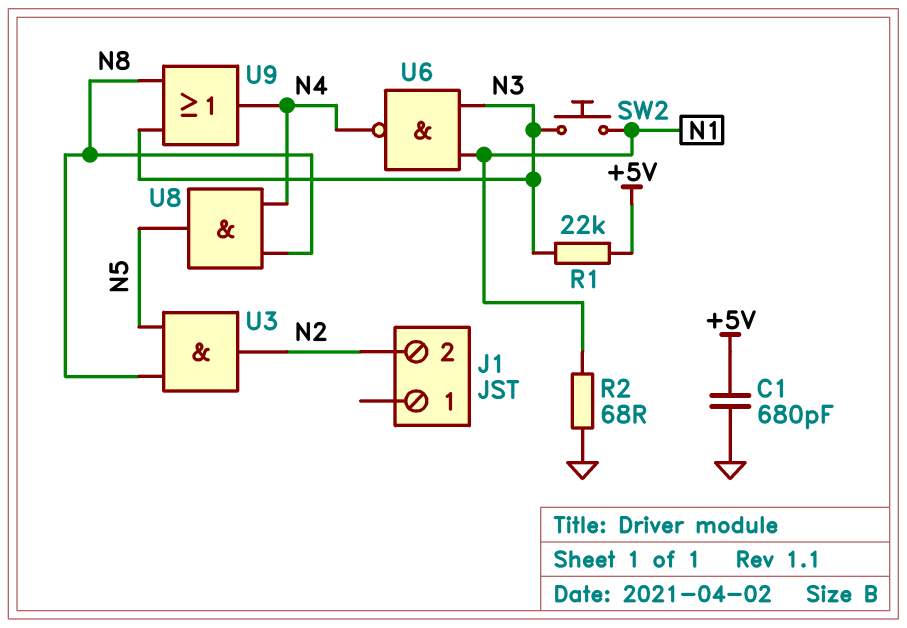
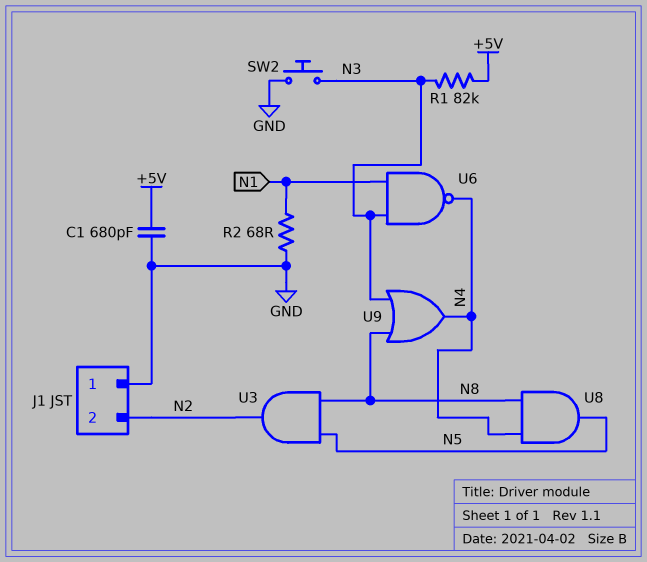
J1 pin 1: none -> GND
R1: 22k (+5V, N3) -> 82k (+5V, N3)
SW2: button (N1, N3) -> button (GND, N3)

